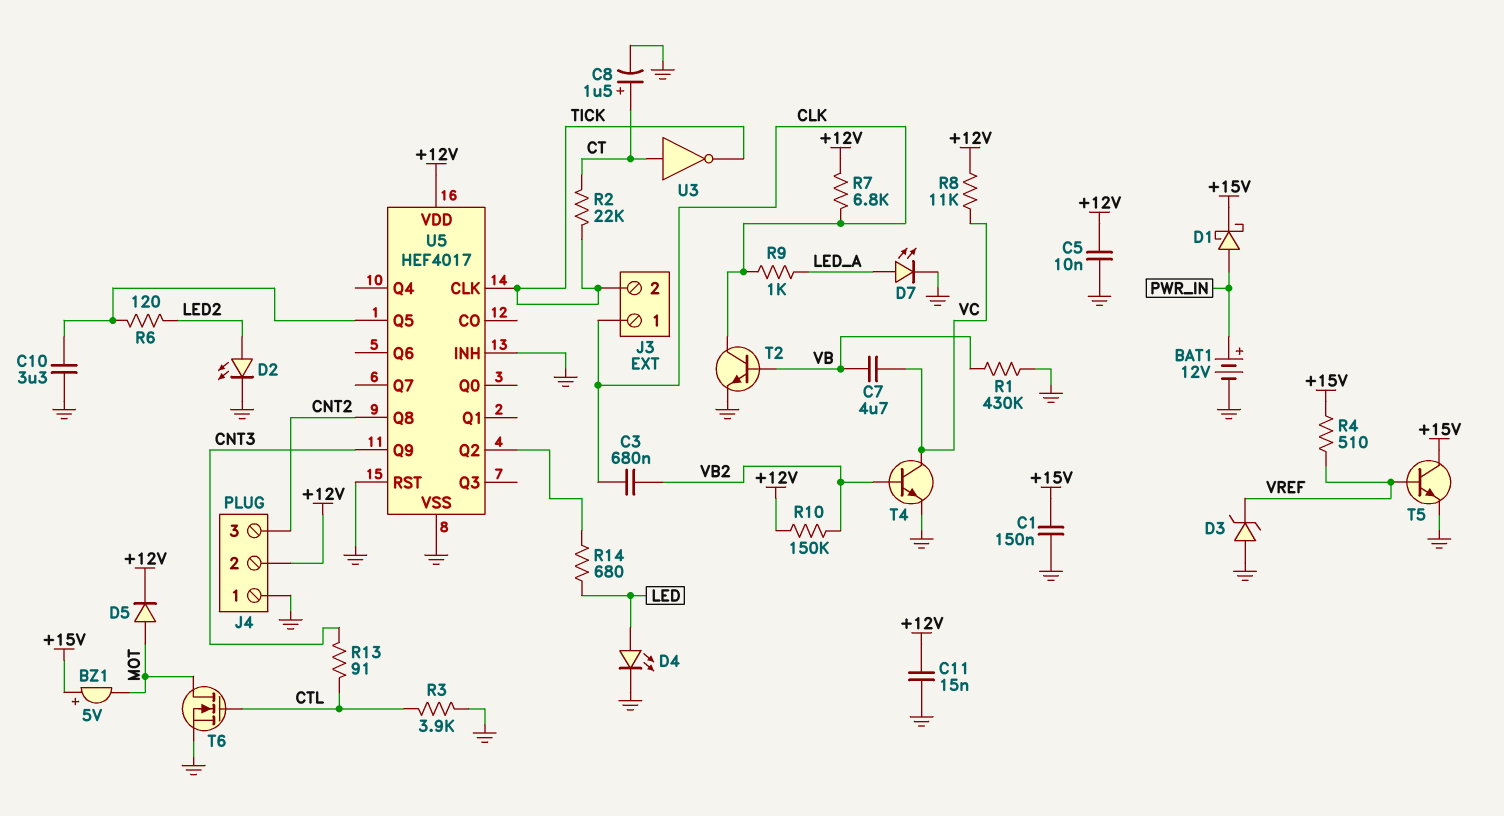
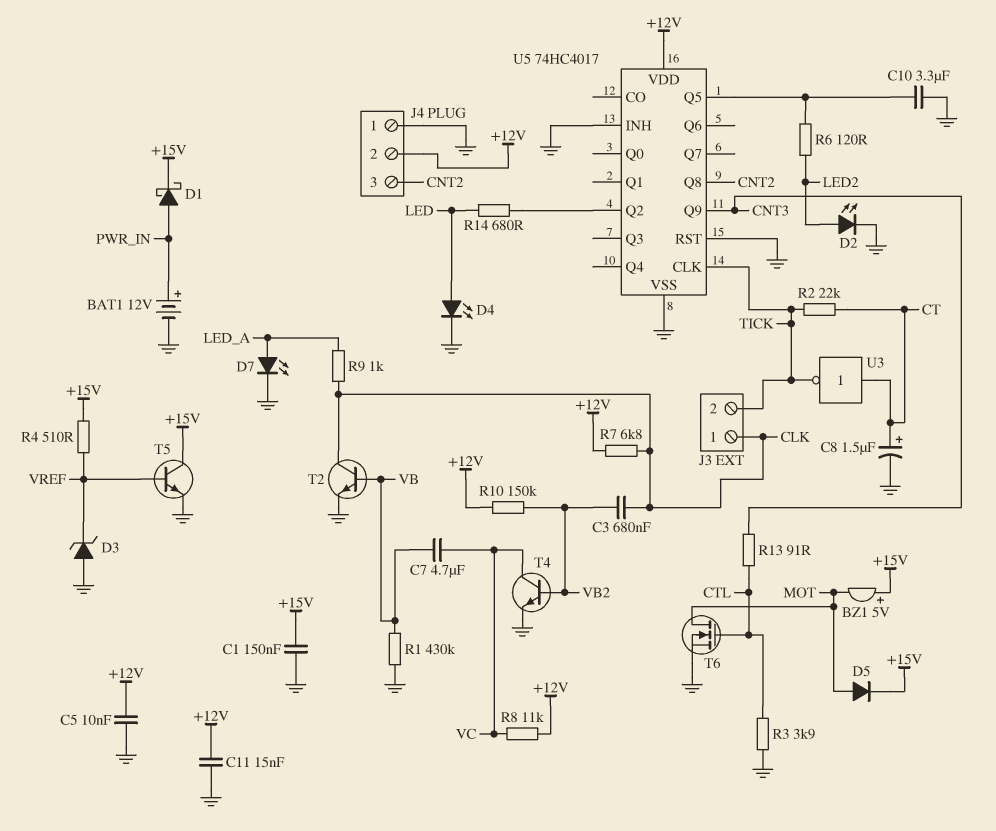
D5: diode (A MOT, K +12V) -> diode (A MOT, K +15V)
U5: HEF4017 -> 74HC4017

